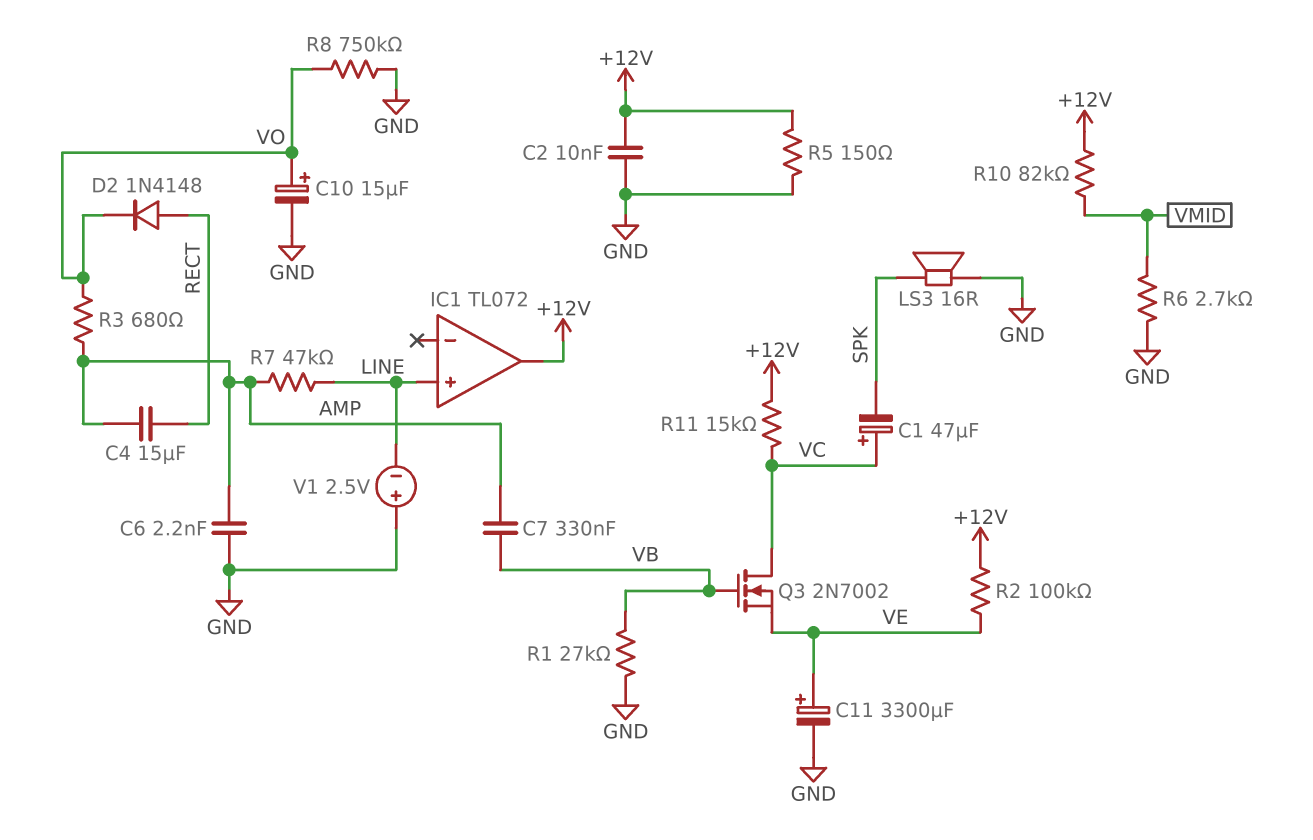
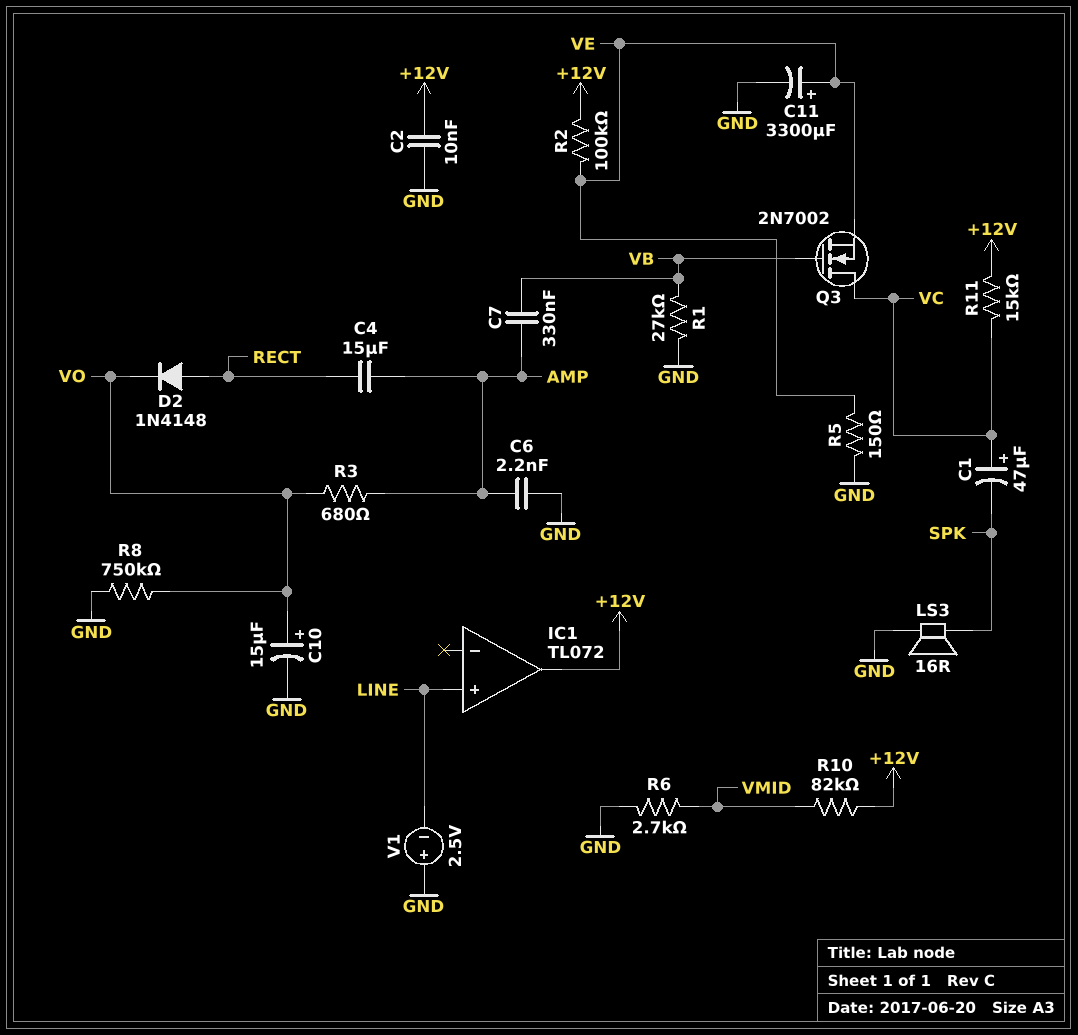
R5: 150 (+12V, GND) -> 150 (GND, VE)
R7: 47k (AMP, LINE) -> none

